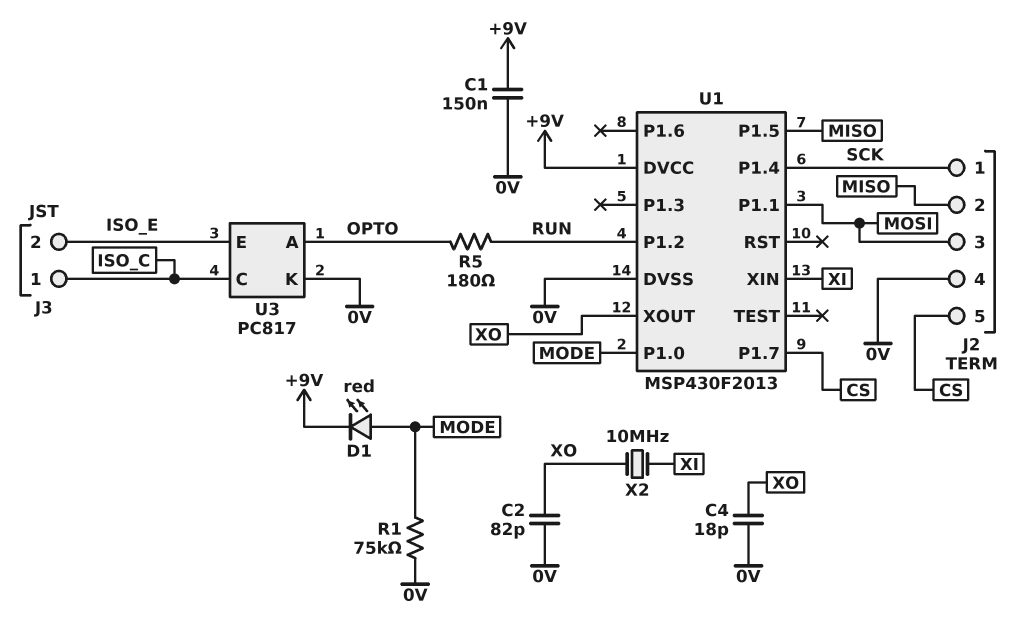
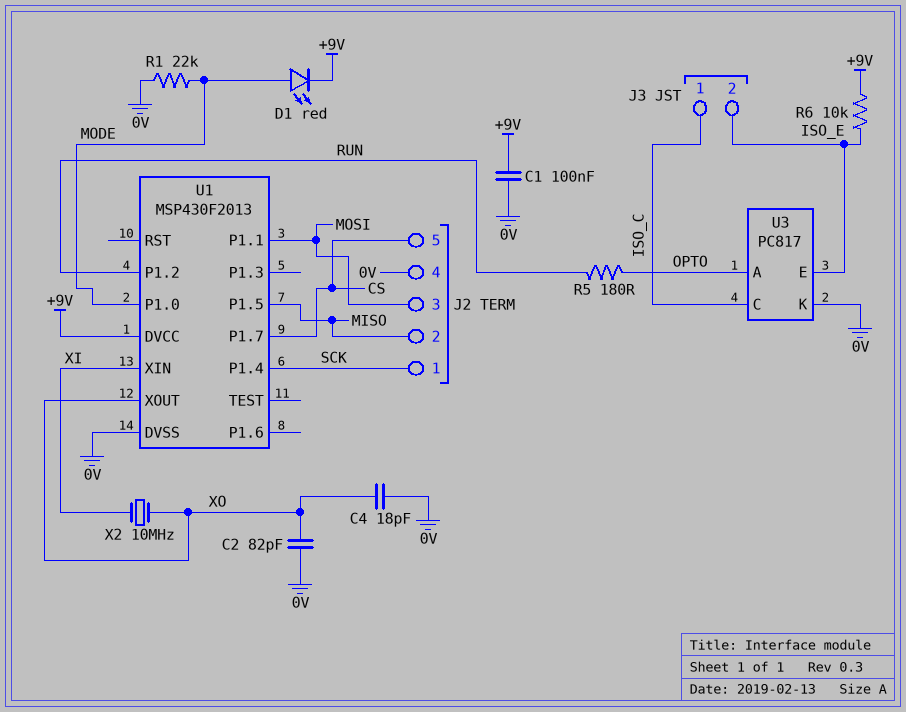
C1: 150nF (+9V, 0V) -> 100nF (+9V, 0V)
R1: 75k (0V, MODE) -> 22k (0V, MODE)
R6: none -> 10k (+9V, ISO_E)

